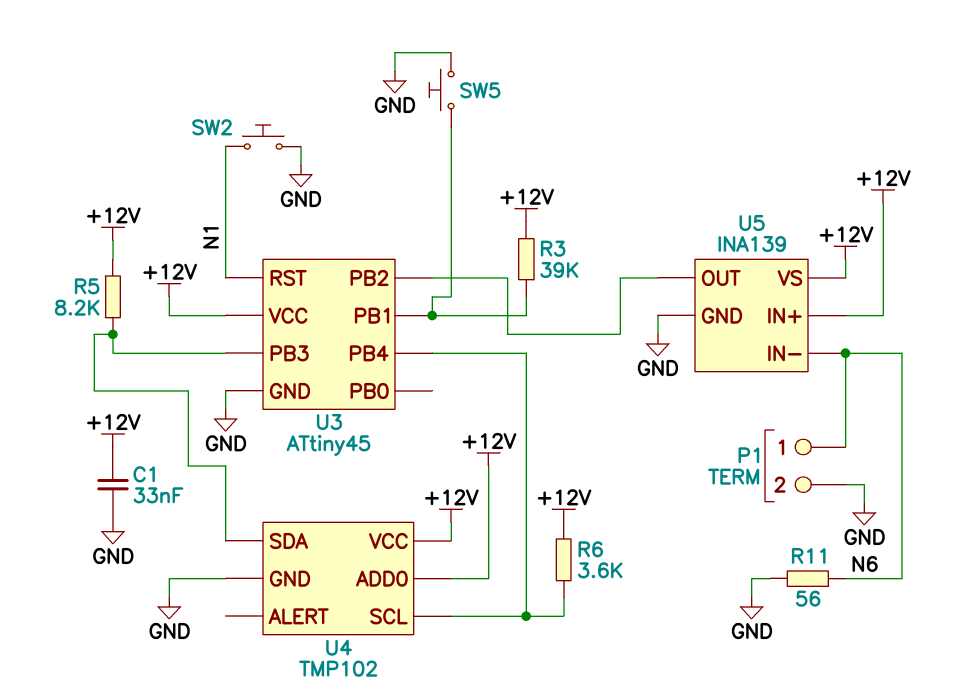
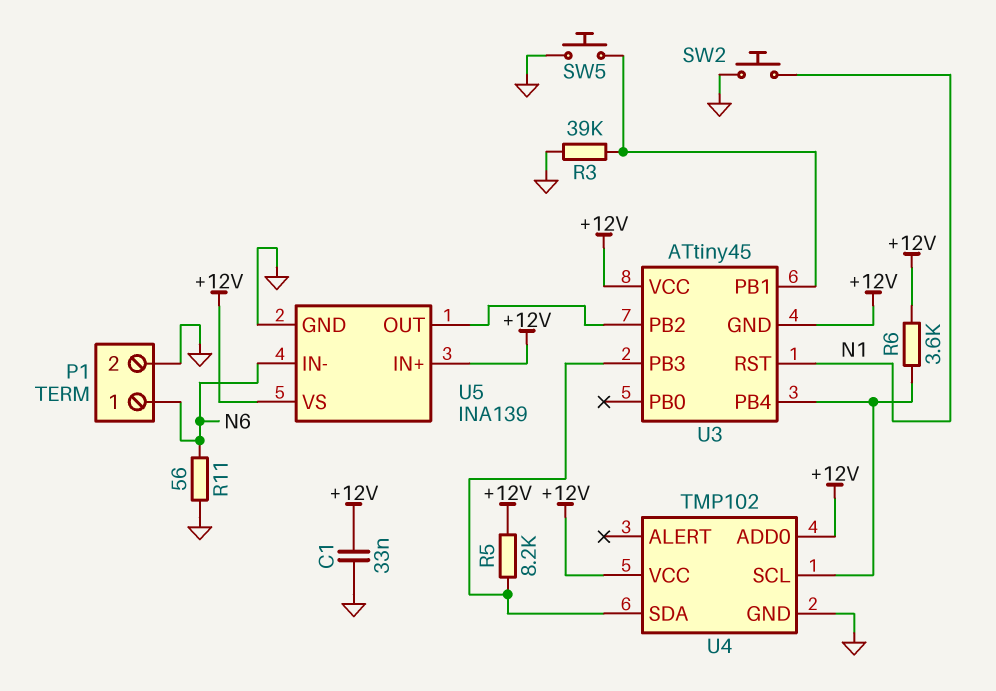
R3: 39k (+12V, U3/PB1) -> 39k (GND, U3/PB1)
U3 pin GND: GND -> +12V

